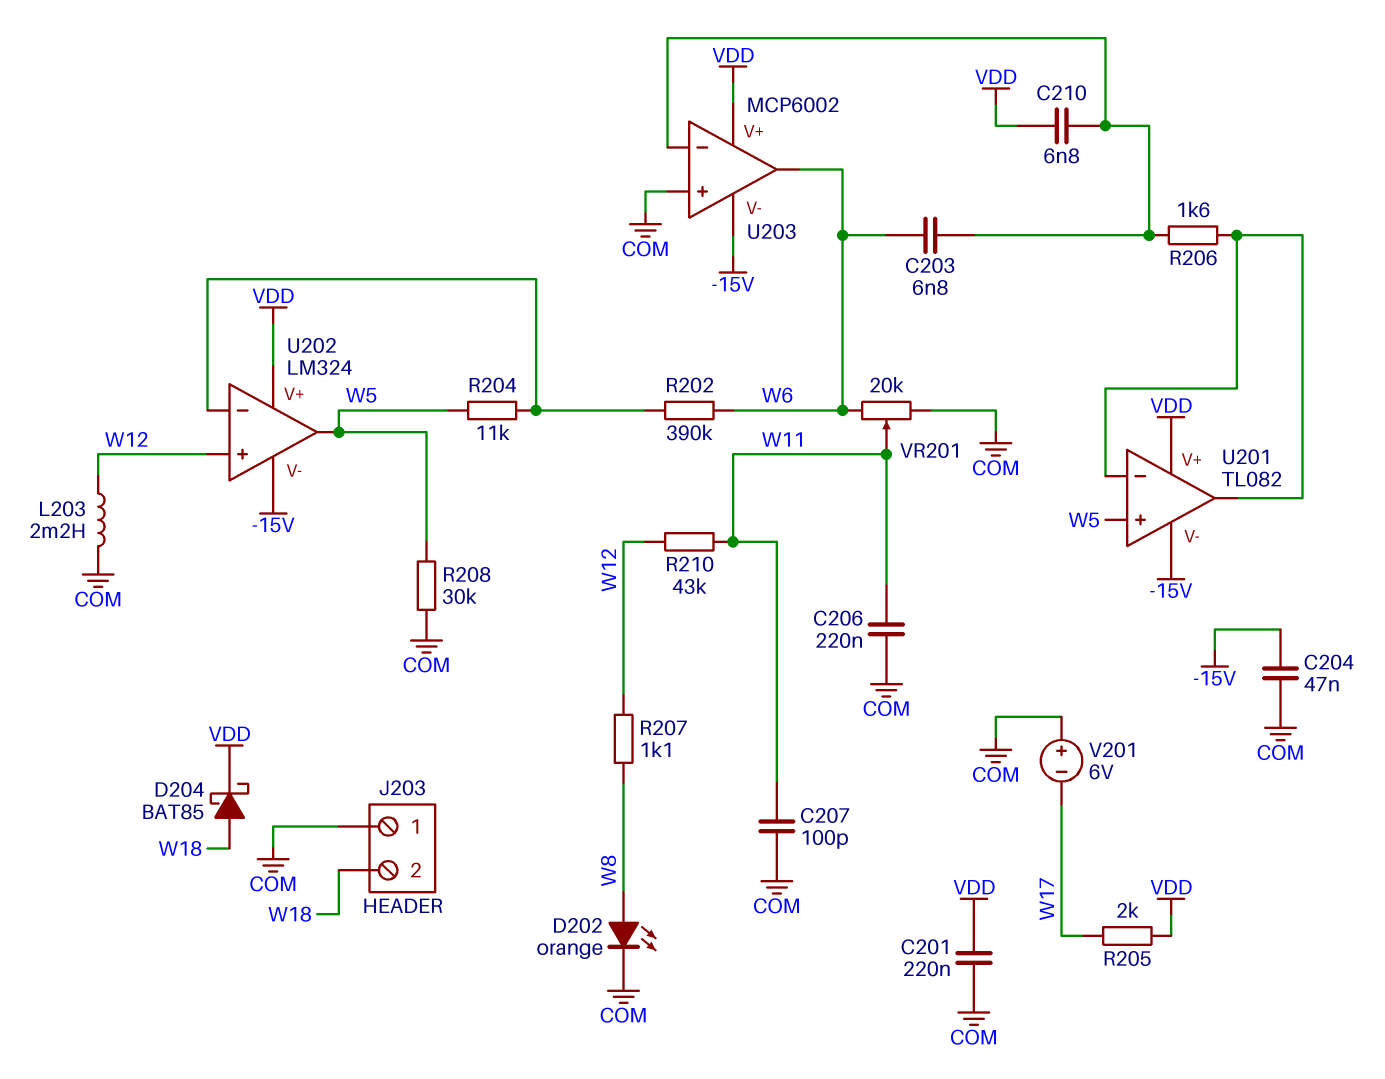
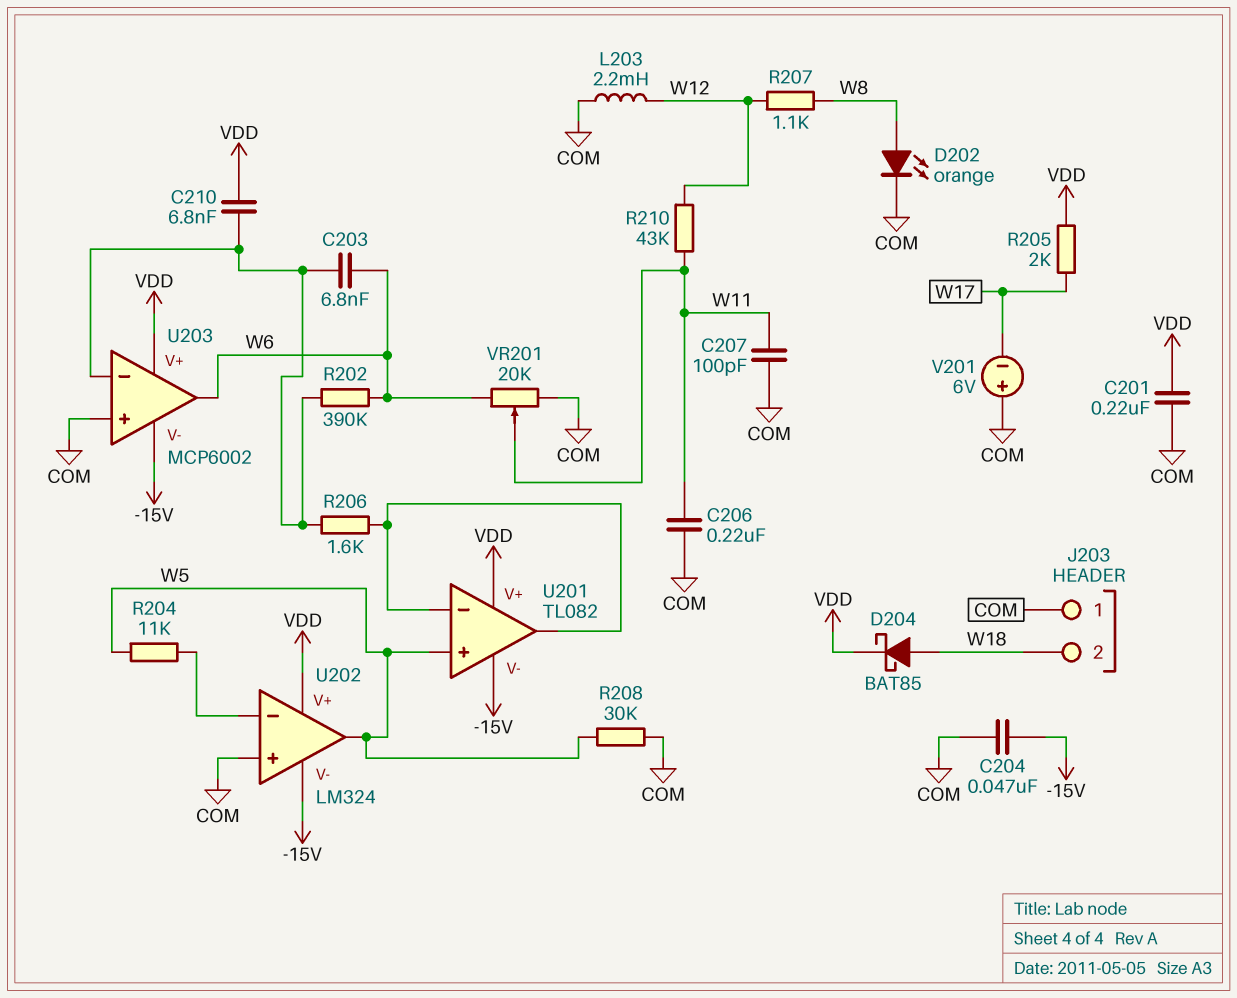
R202: 390k (U202/in-, W6) -> 390k (U203/in-, W6)
U202 pin in+: W12 -> COM

